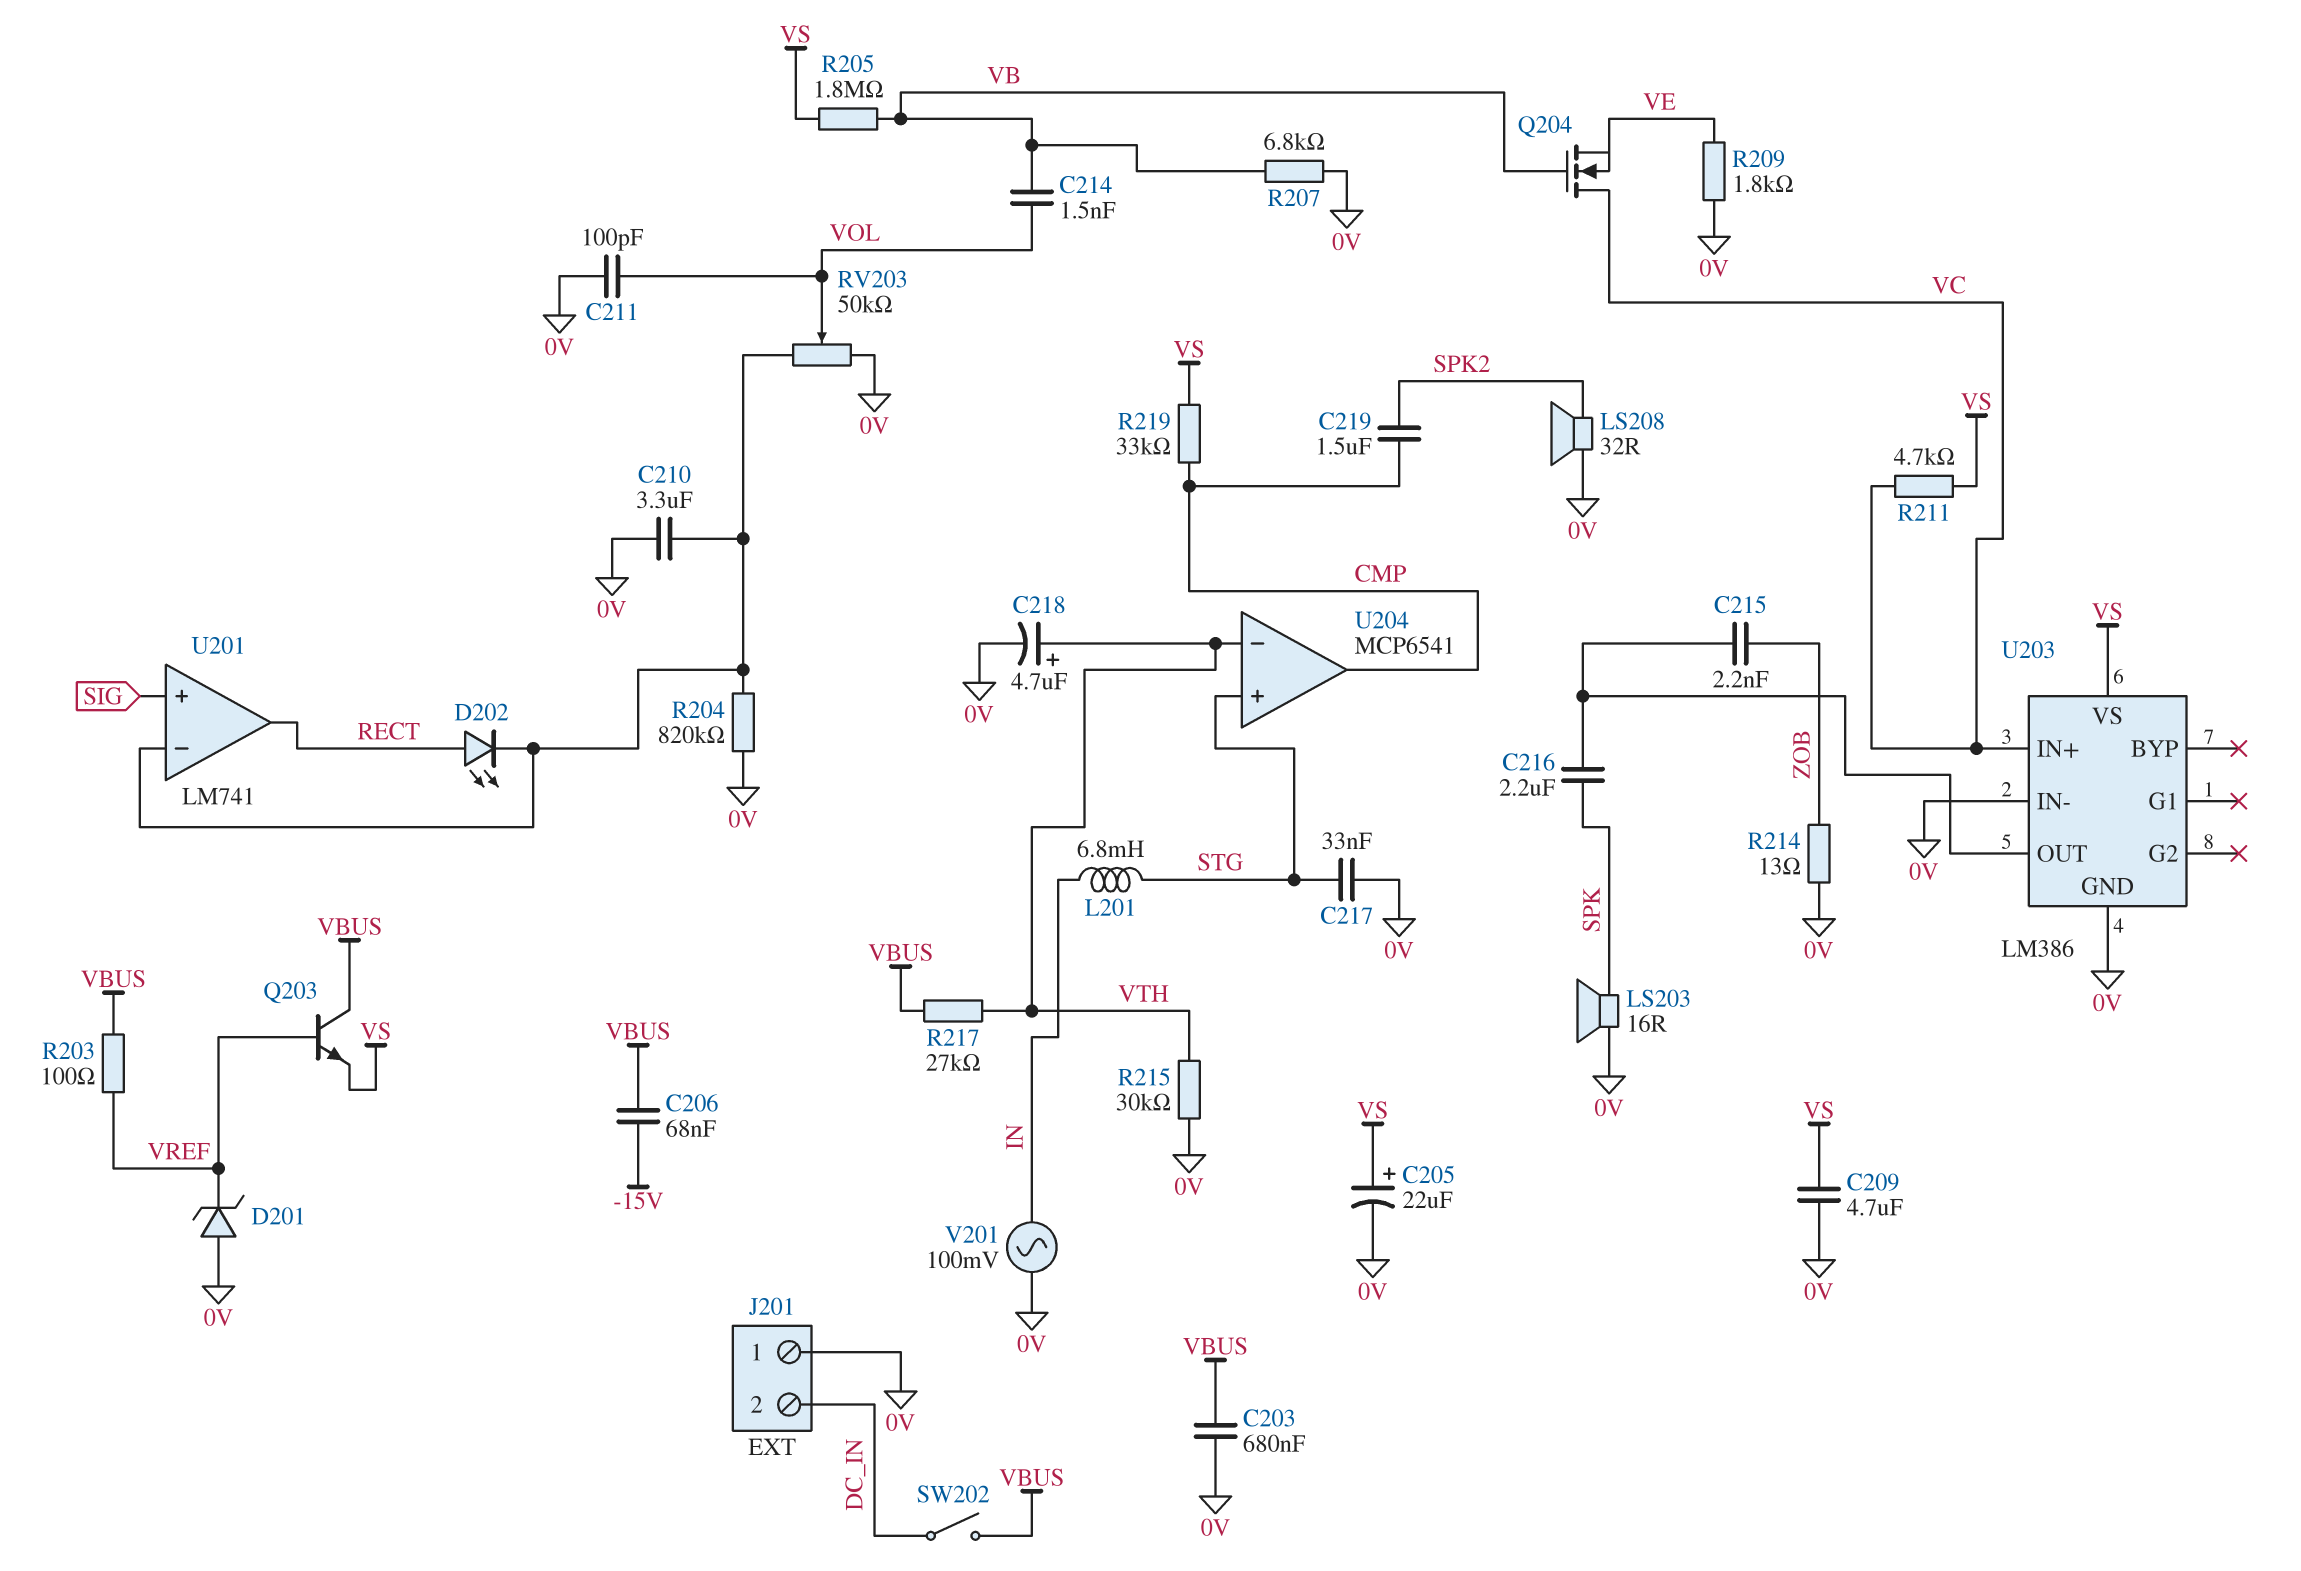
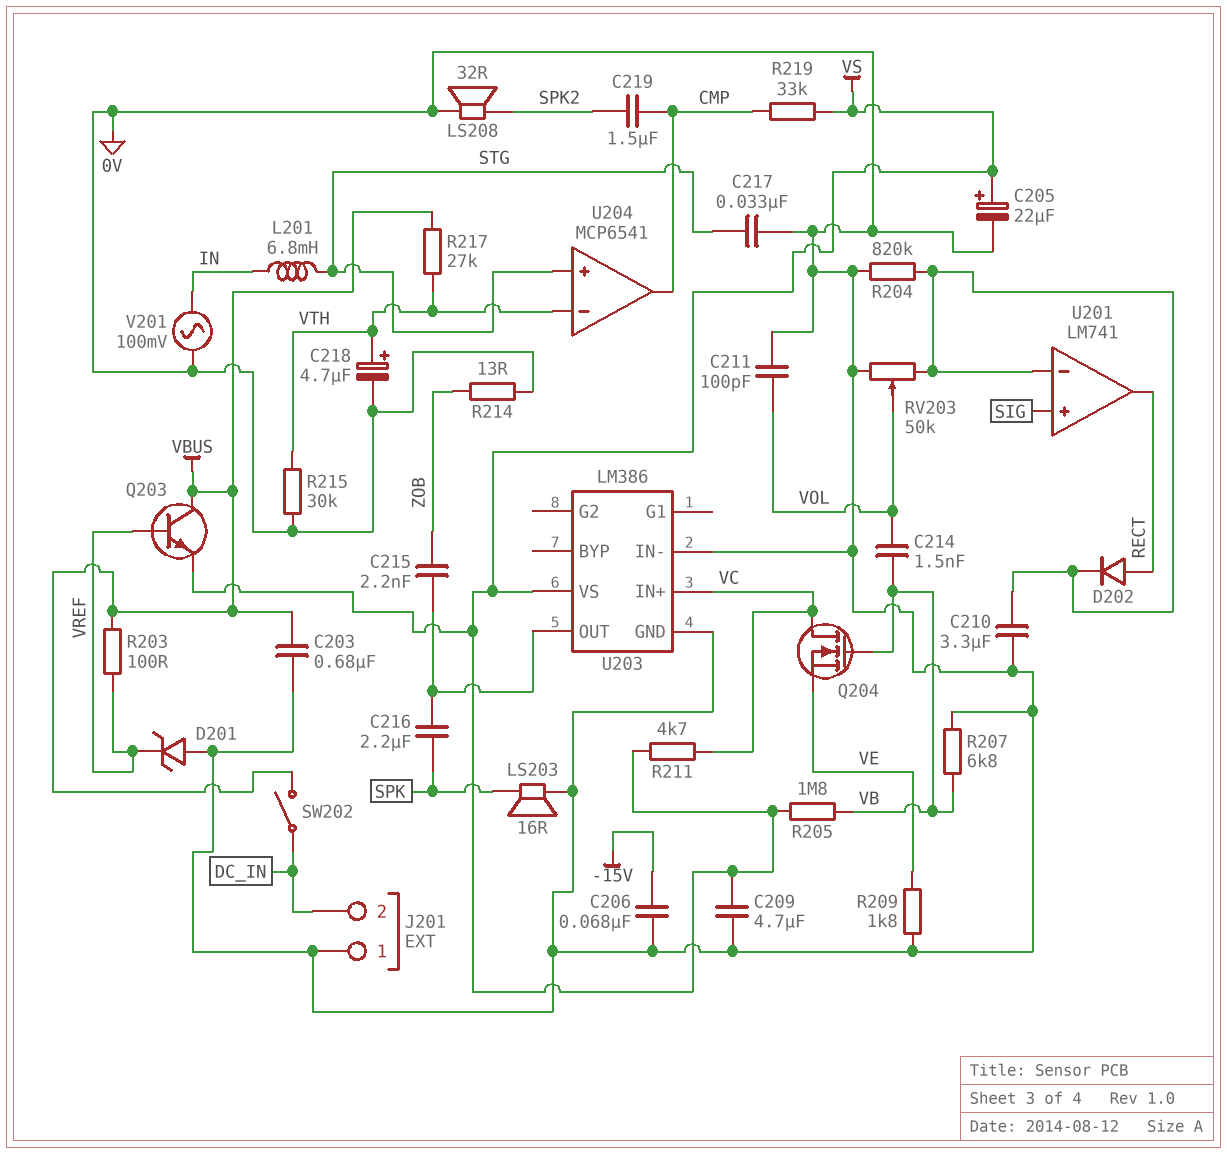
C206: 68nF (-15V, VBUS) -> 68nF (-15V, 0V)
D202: LED (A RECT, K U201/in-) -> diode (A RECT, K U201/in-)

